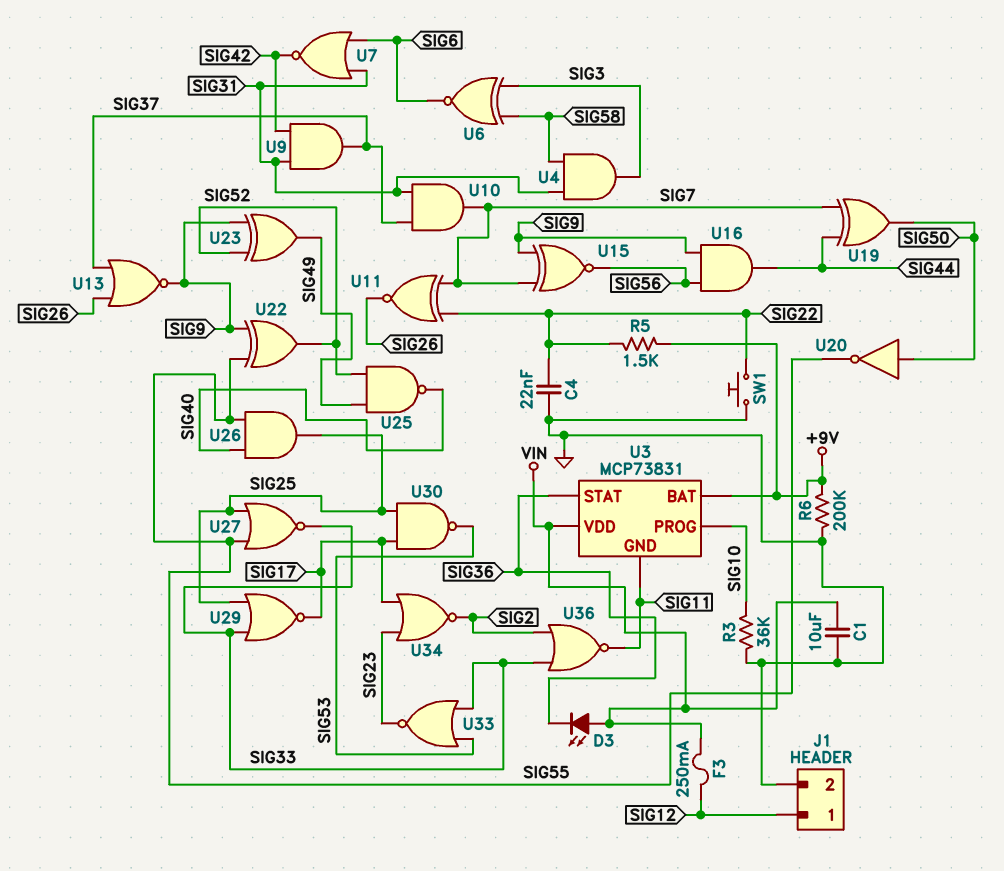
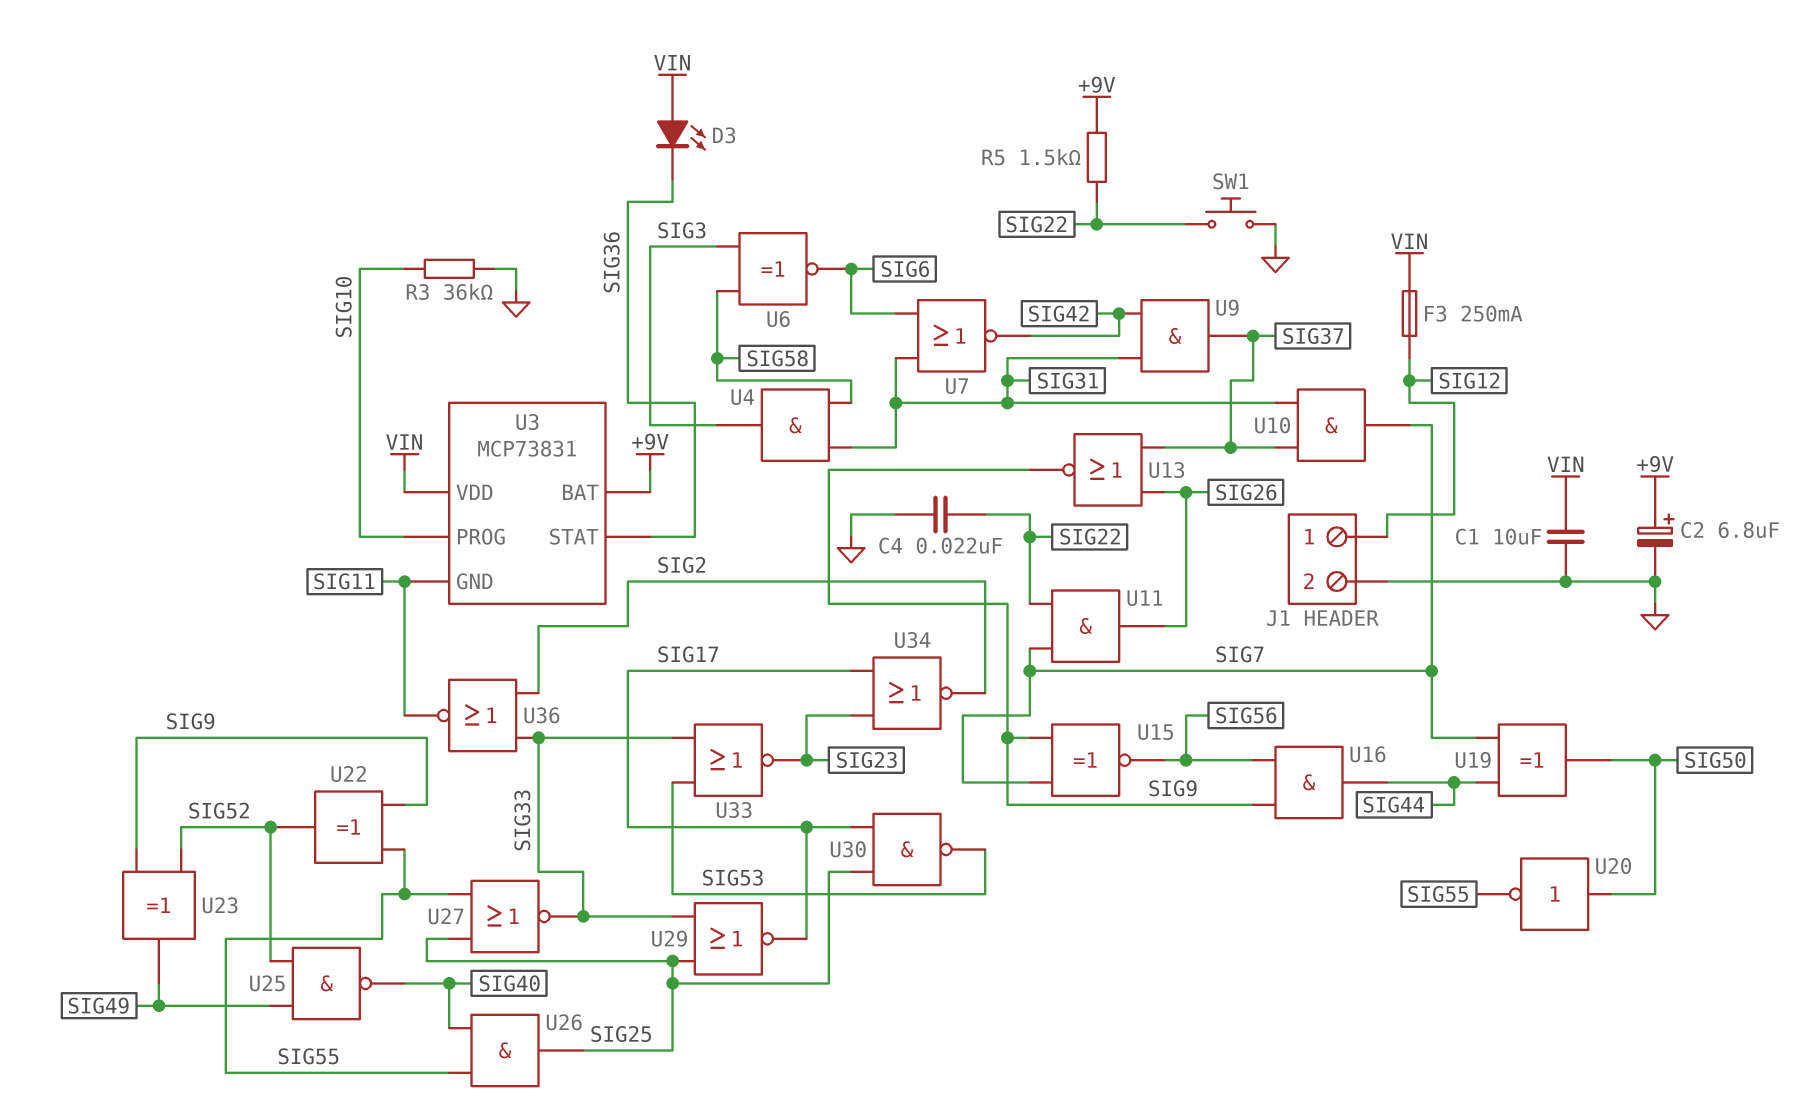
C2: none -> 6.8uF (plus +9V, minus GND)
R6: 200k (+9V, GND) -> none
U11: XNOR (in SIG7, in SIG22, out SIG26) -> AND (in SIG7, in SIG22, out SIG26)

